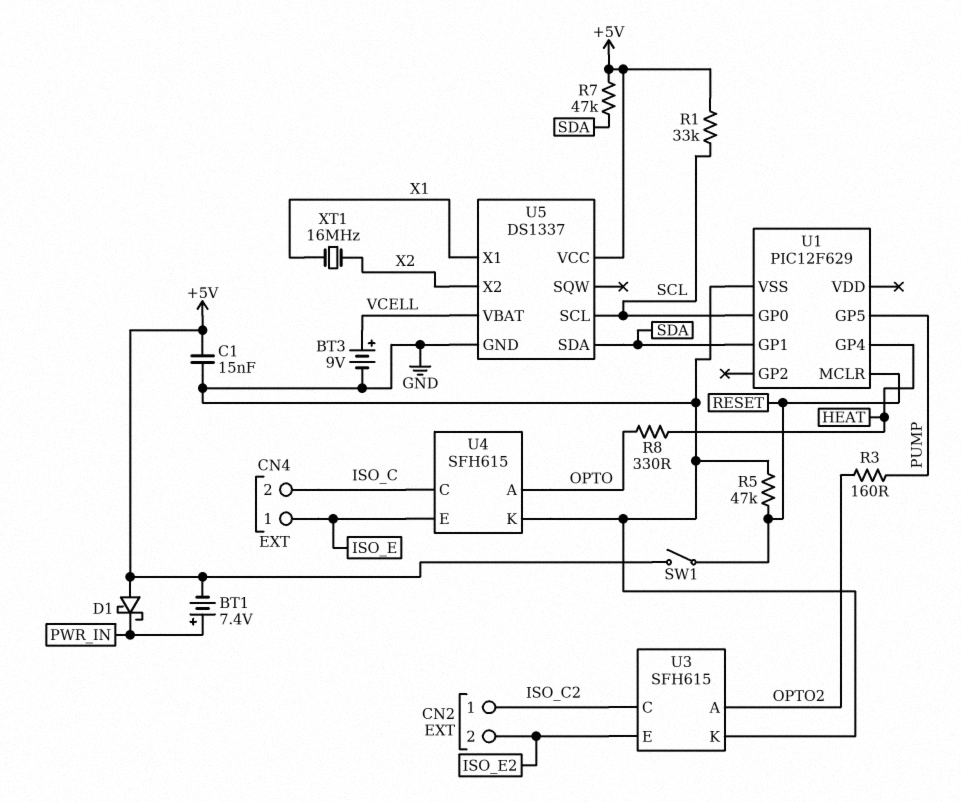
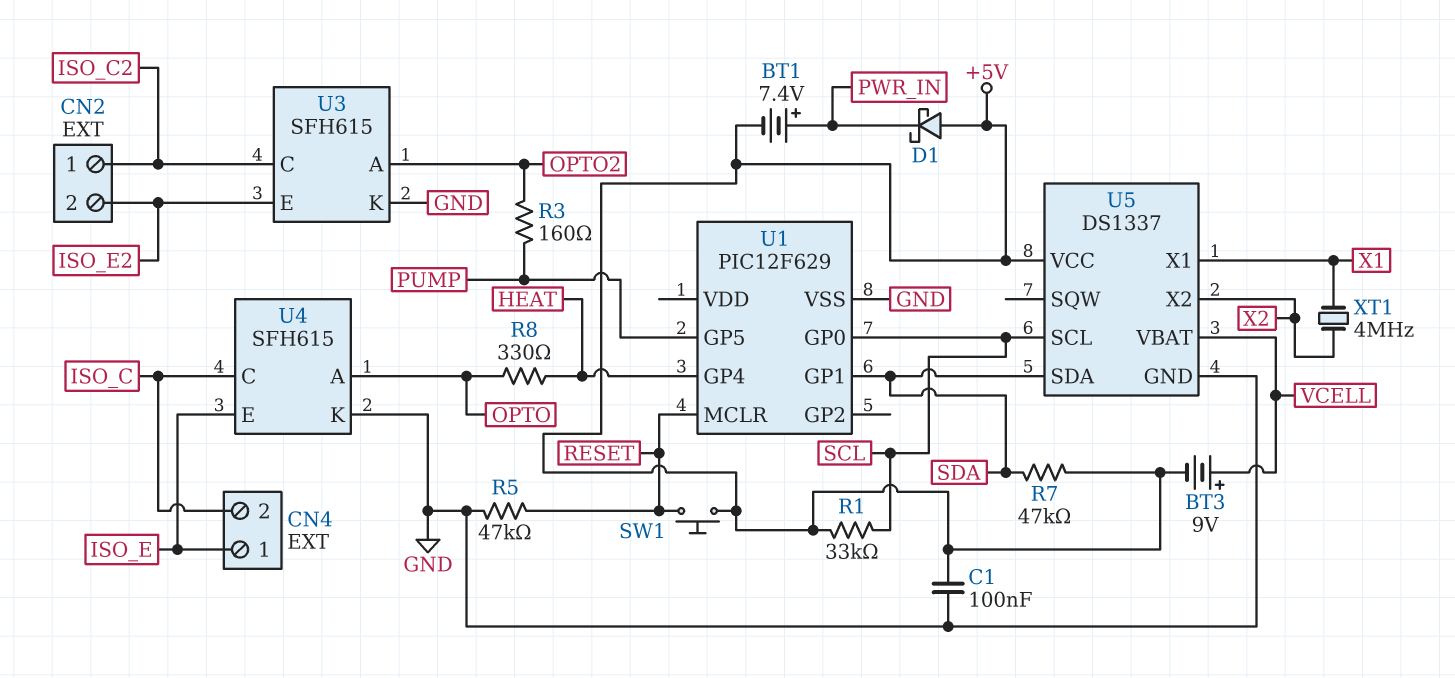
BT3: 9V (plus VCELL, minus GND) -> 9V (plus VCELL, minus +5V)
C1: 15nF (+5V, GND) -> 100nF (+5V, GND)
SW1: switch (+5V, RESET) -> button (+5V, RESET)
XT1: 16MHz (X1, X2) -> 4MHz (X1, X2)

